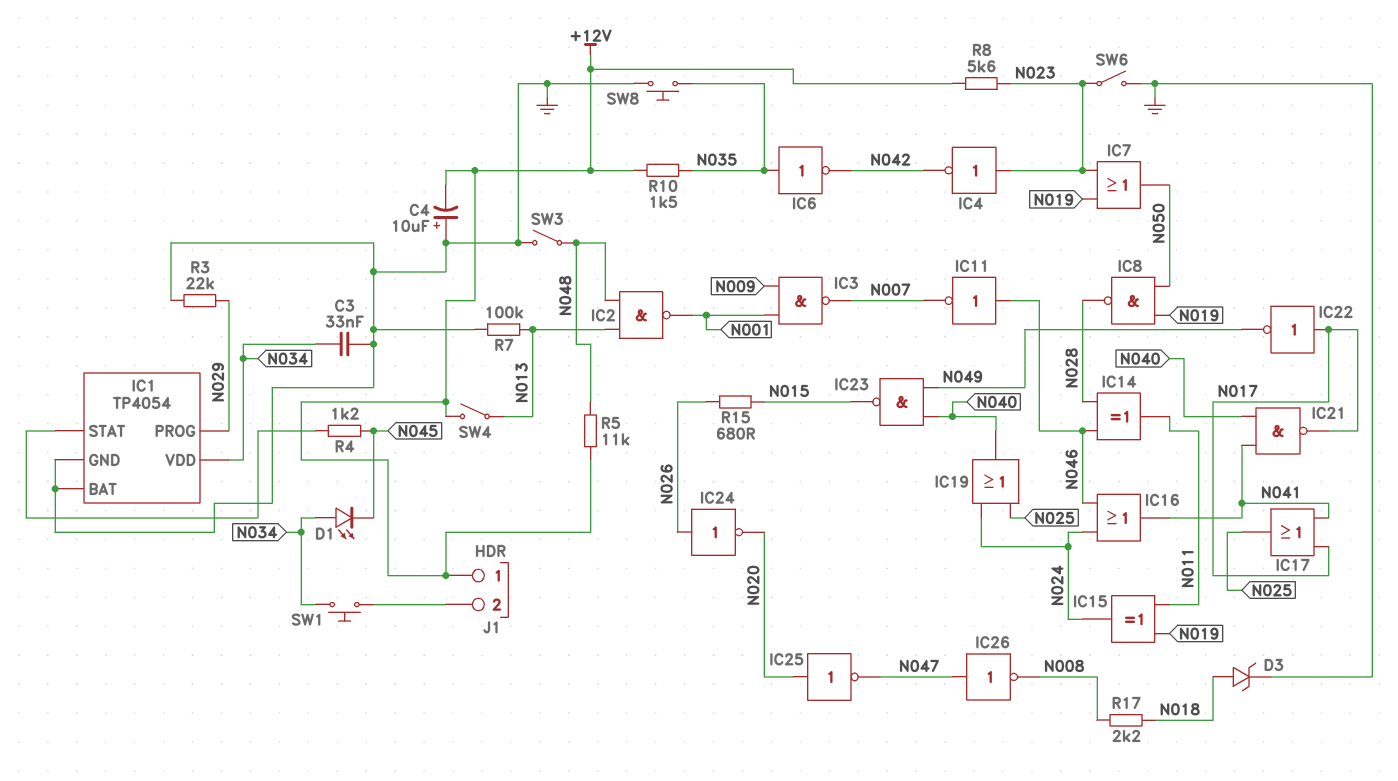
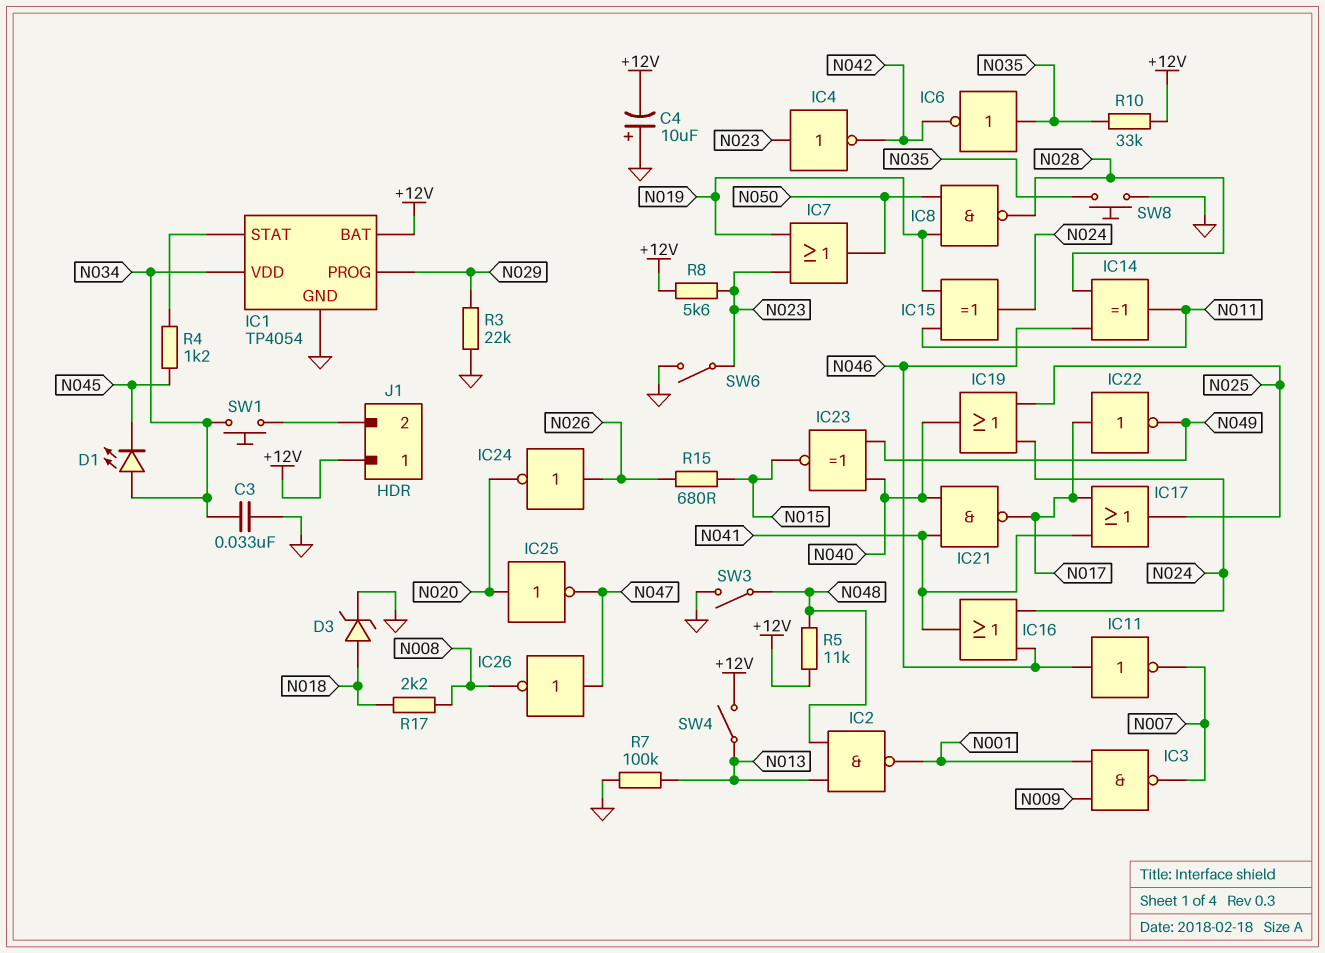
IC1 pin BAT: GND -> +12V
IC23: NAND (in N040, in N049, out N015) -> XNOR (in N040, in N049, out N015)
R10: 1.5k (+12V, N035) -> 33k (+12V, N035)

